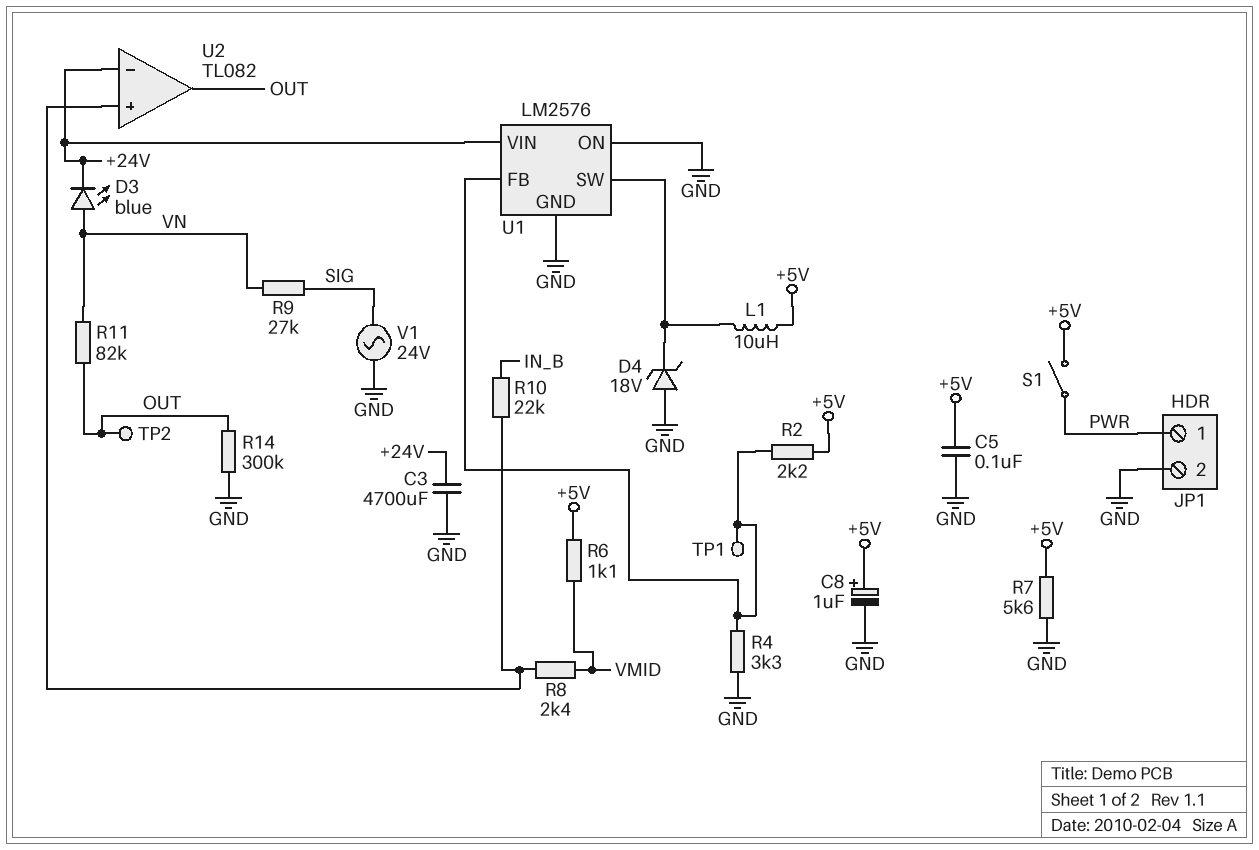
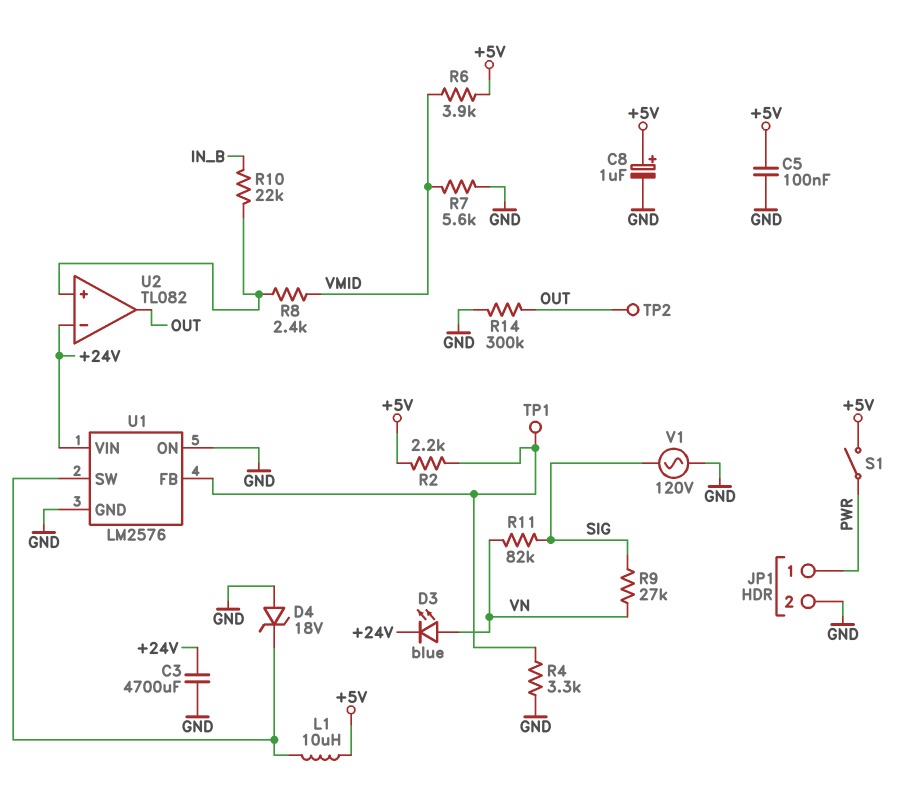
R6: 1.1k (+5V, VMID) -> 3.9k (+5V, VMID)
R7: 5.6k (+5V, GND) -> 5.6k (GND, VMID)
R11: 82k (OUT, VN) -> 82k (SIG, VN)
V1: AC 24V (GND, SIG) -> AC 120V (GND, SIG)

